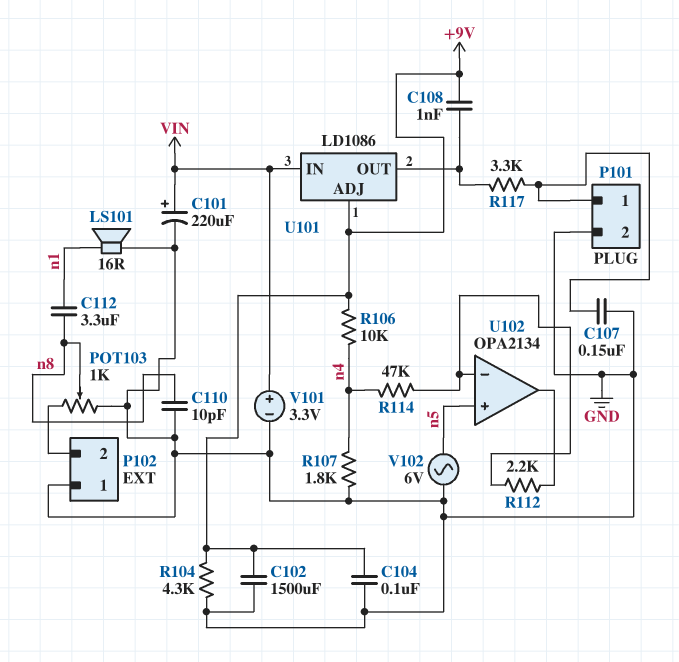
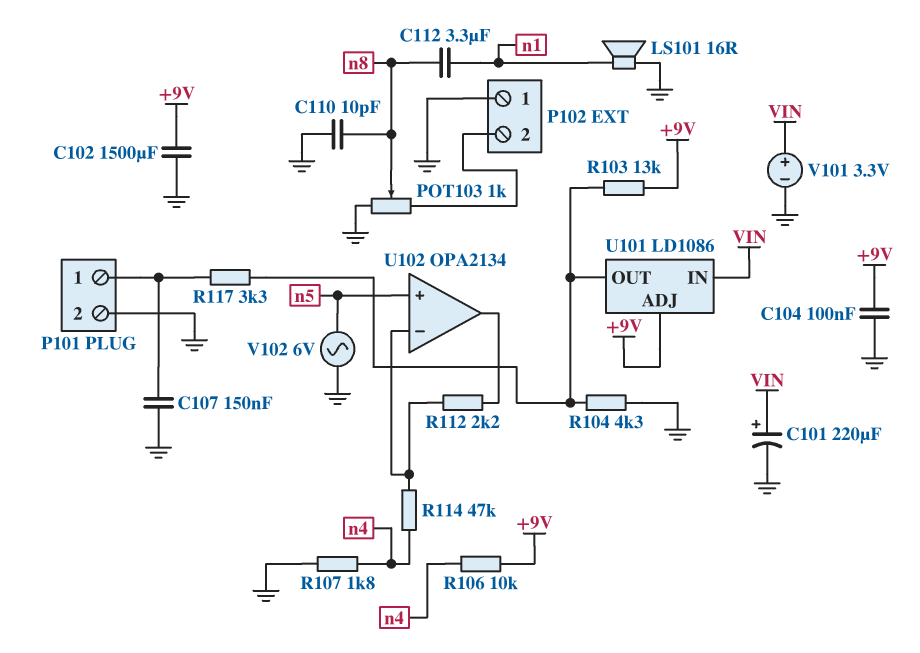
C108: 1nF (+9V, U101/OUT) -> none
R103: none -> 13k (+9V, U101/OUT)
R104: 4.3k (+9V, GND) -> 4.3k (GND, U101/OUT)

